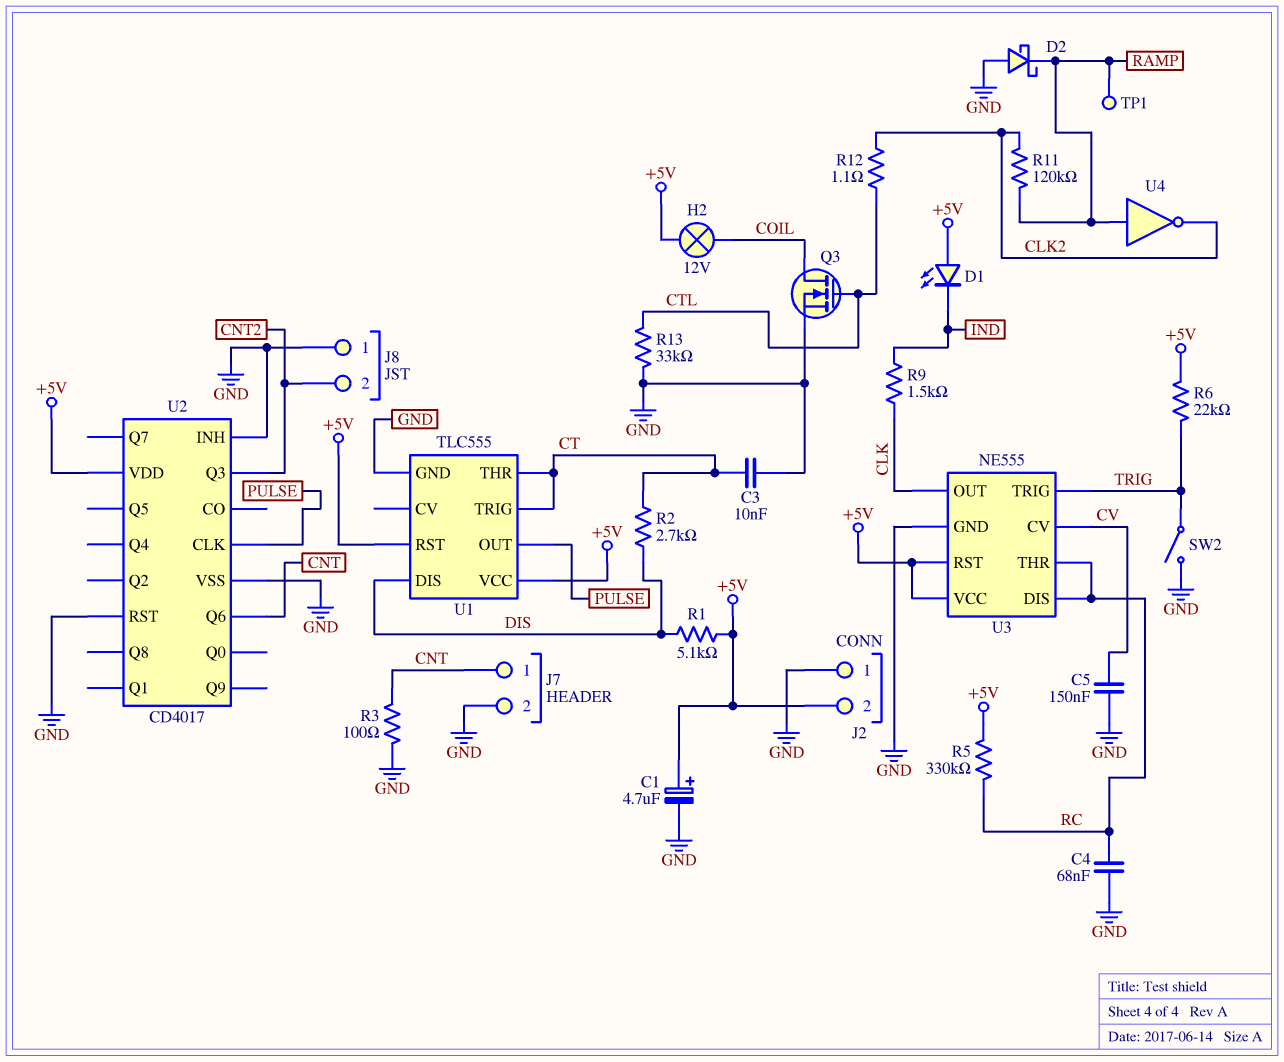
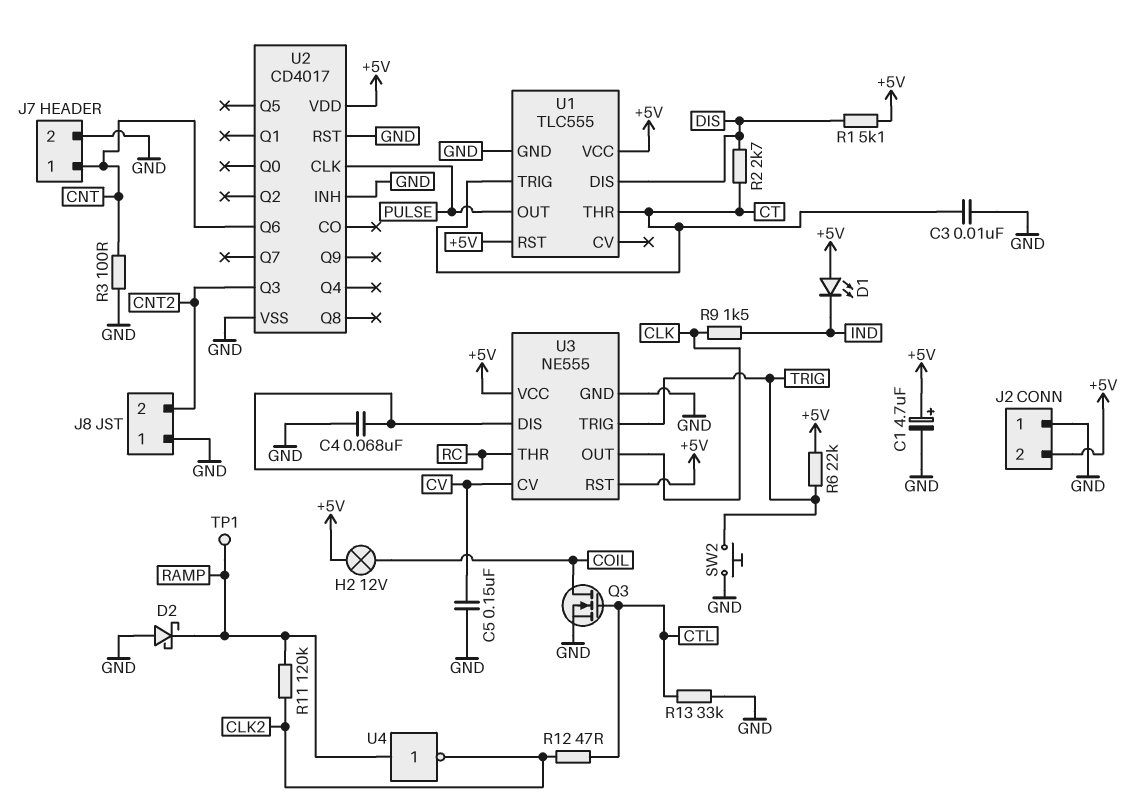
R5: 330k (+5V, RC) -> none
R12: 1.1 (CLK2, CTL) -> 47 (CLK2, CTL)
SW2: switch (GND, TRIG) -> button (GND, TRIG)

